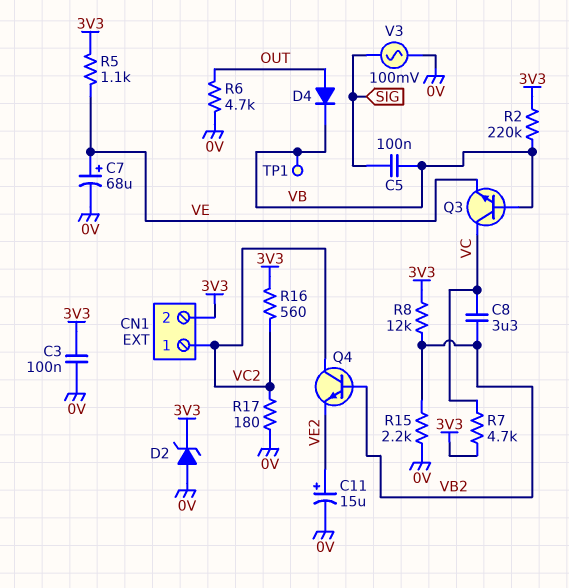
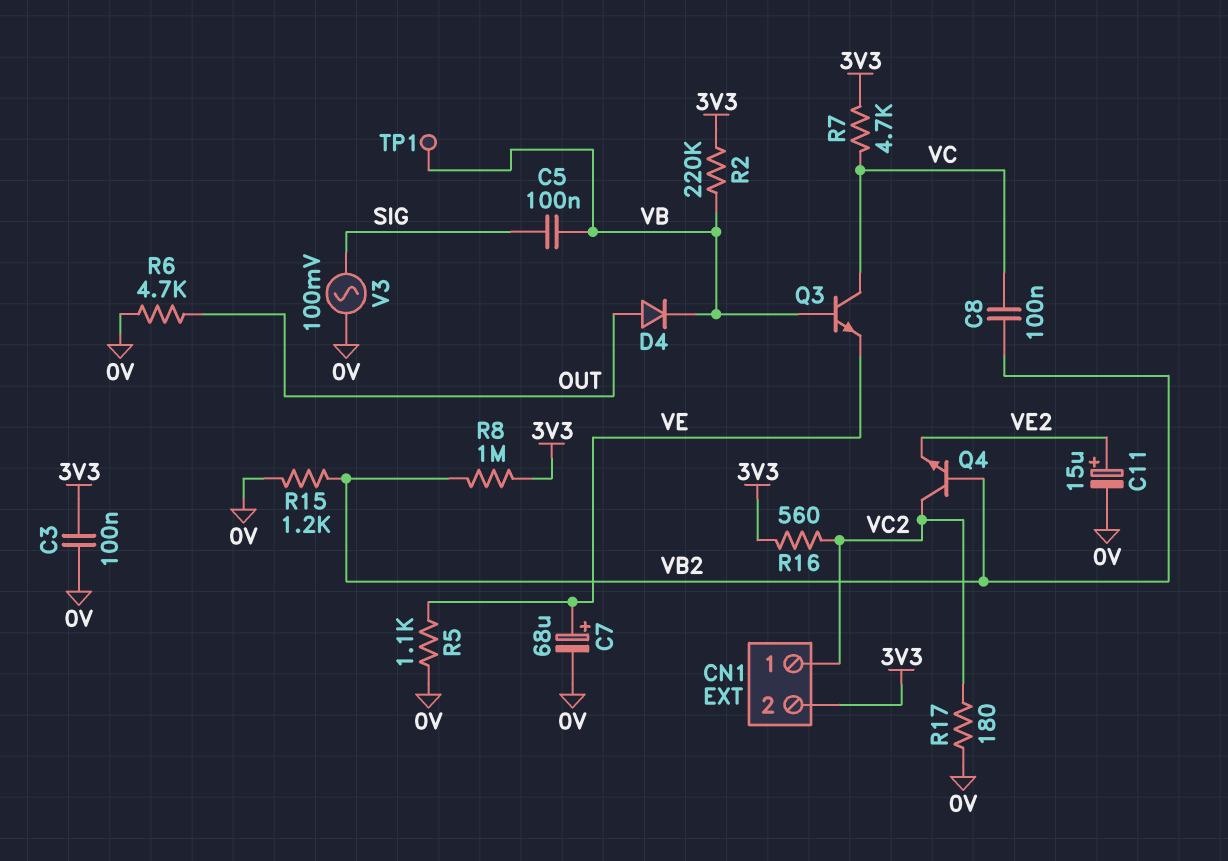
C8: 3.3uF (VB2, VC) -> 100nF (VB2, VC)
D2: zener (A 0V, K 3V3) -> none
R5: 1.1k (3V3, VE) -> 1.1k (0V, VE)
R8: 12k (3V3, VB2) -> 1M (3V3, VB2)
R15: 2.2k (0V, VB2) -> 1.2k (0V, VB2)

